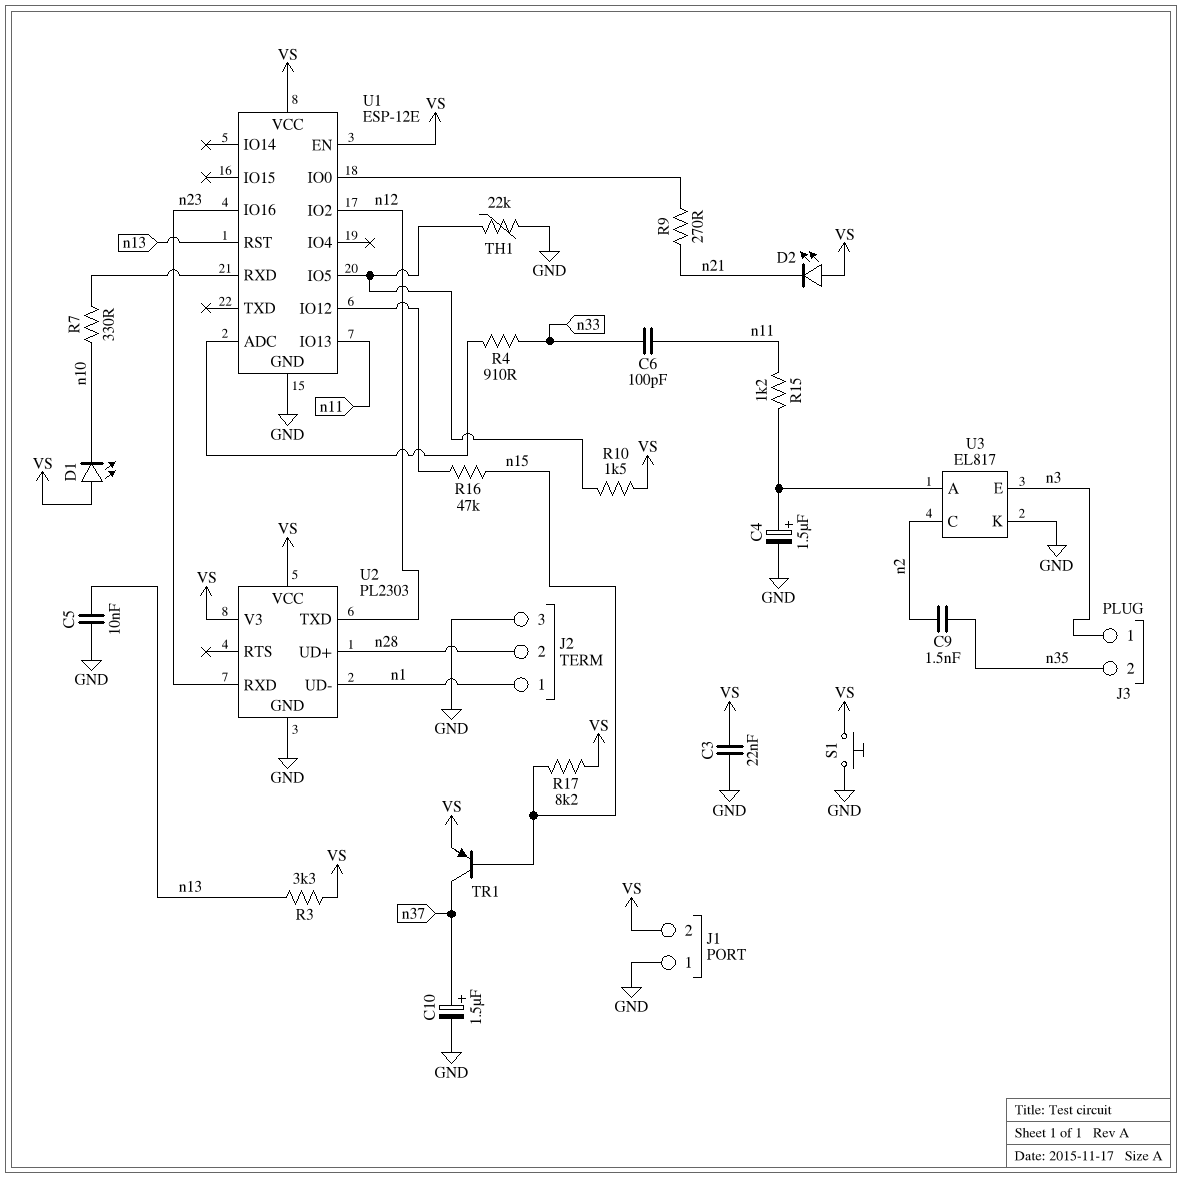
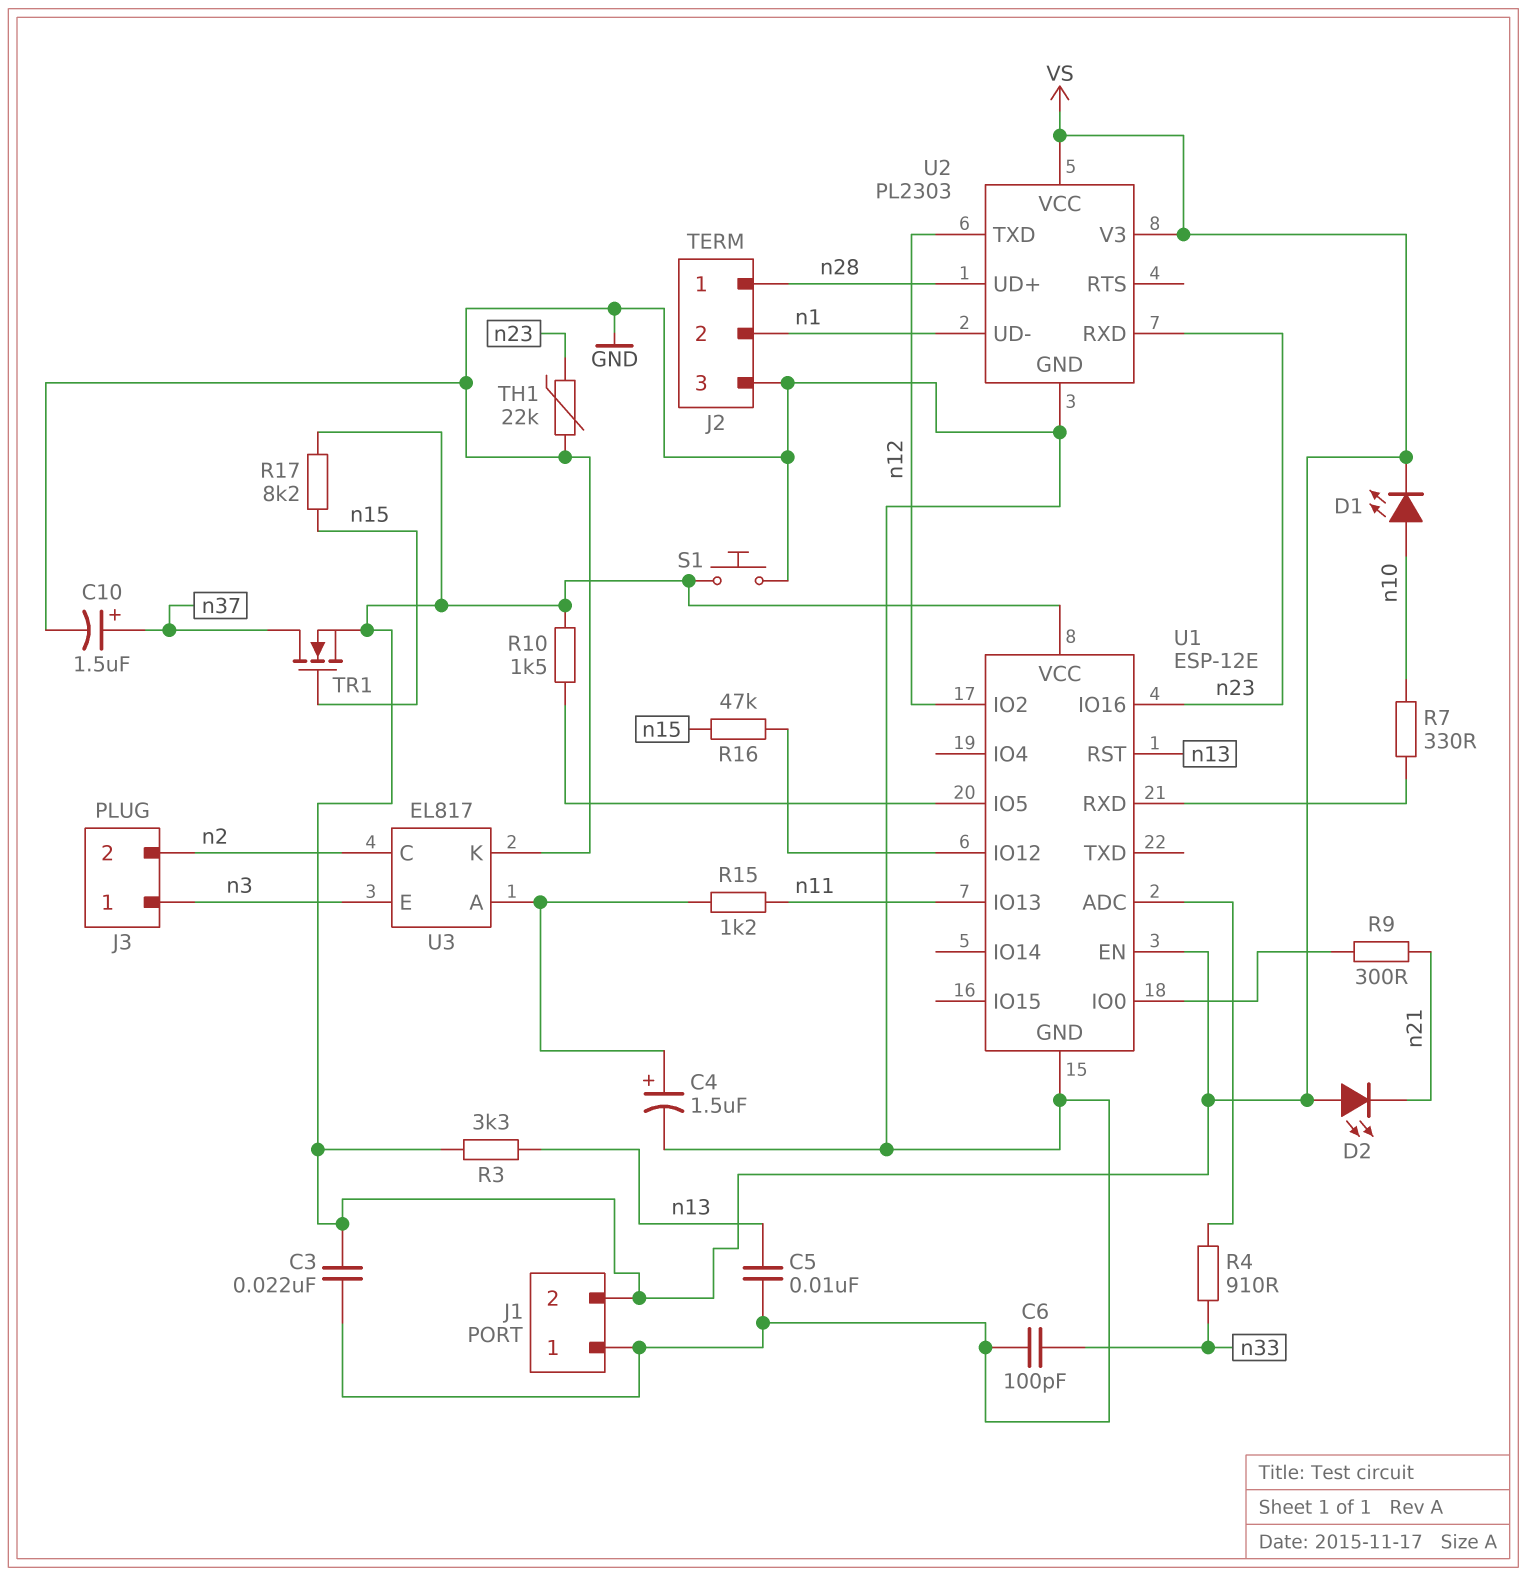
C6: 100pF (n11, n33) -> 100pF (GND, n33)
C9: 1.5nF (n2, n35) -> none
D1: LED (A VS, K n10) -> LED (A n10, K VS)
J2 pin 1: n1 -> n28
J2 pin 2: n28 -> n1
J3 pin 2: n35 -> n2
R9: 270 (U1/IO0, n21) -> 300 (U1/IO0, n21)
TH1: 22k (GND, U1/IO5) -> 22k (GND, n23)
TR1: PNP (B n15, C n37, E VS) -> NMOS (G n15, D n37, S VS)

